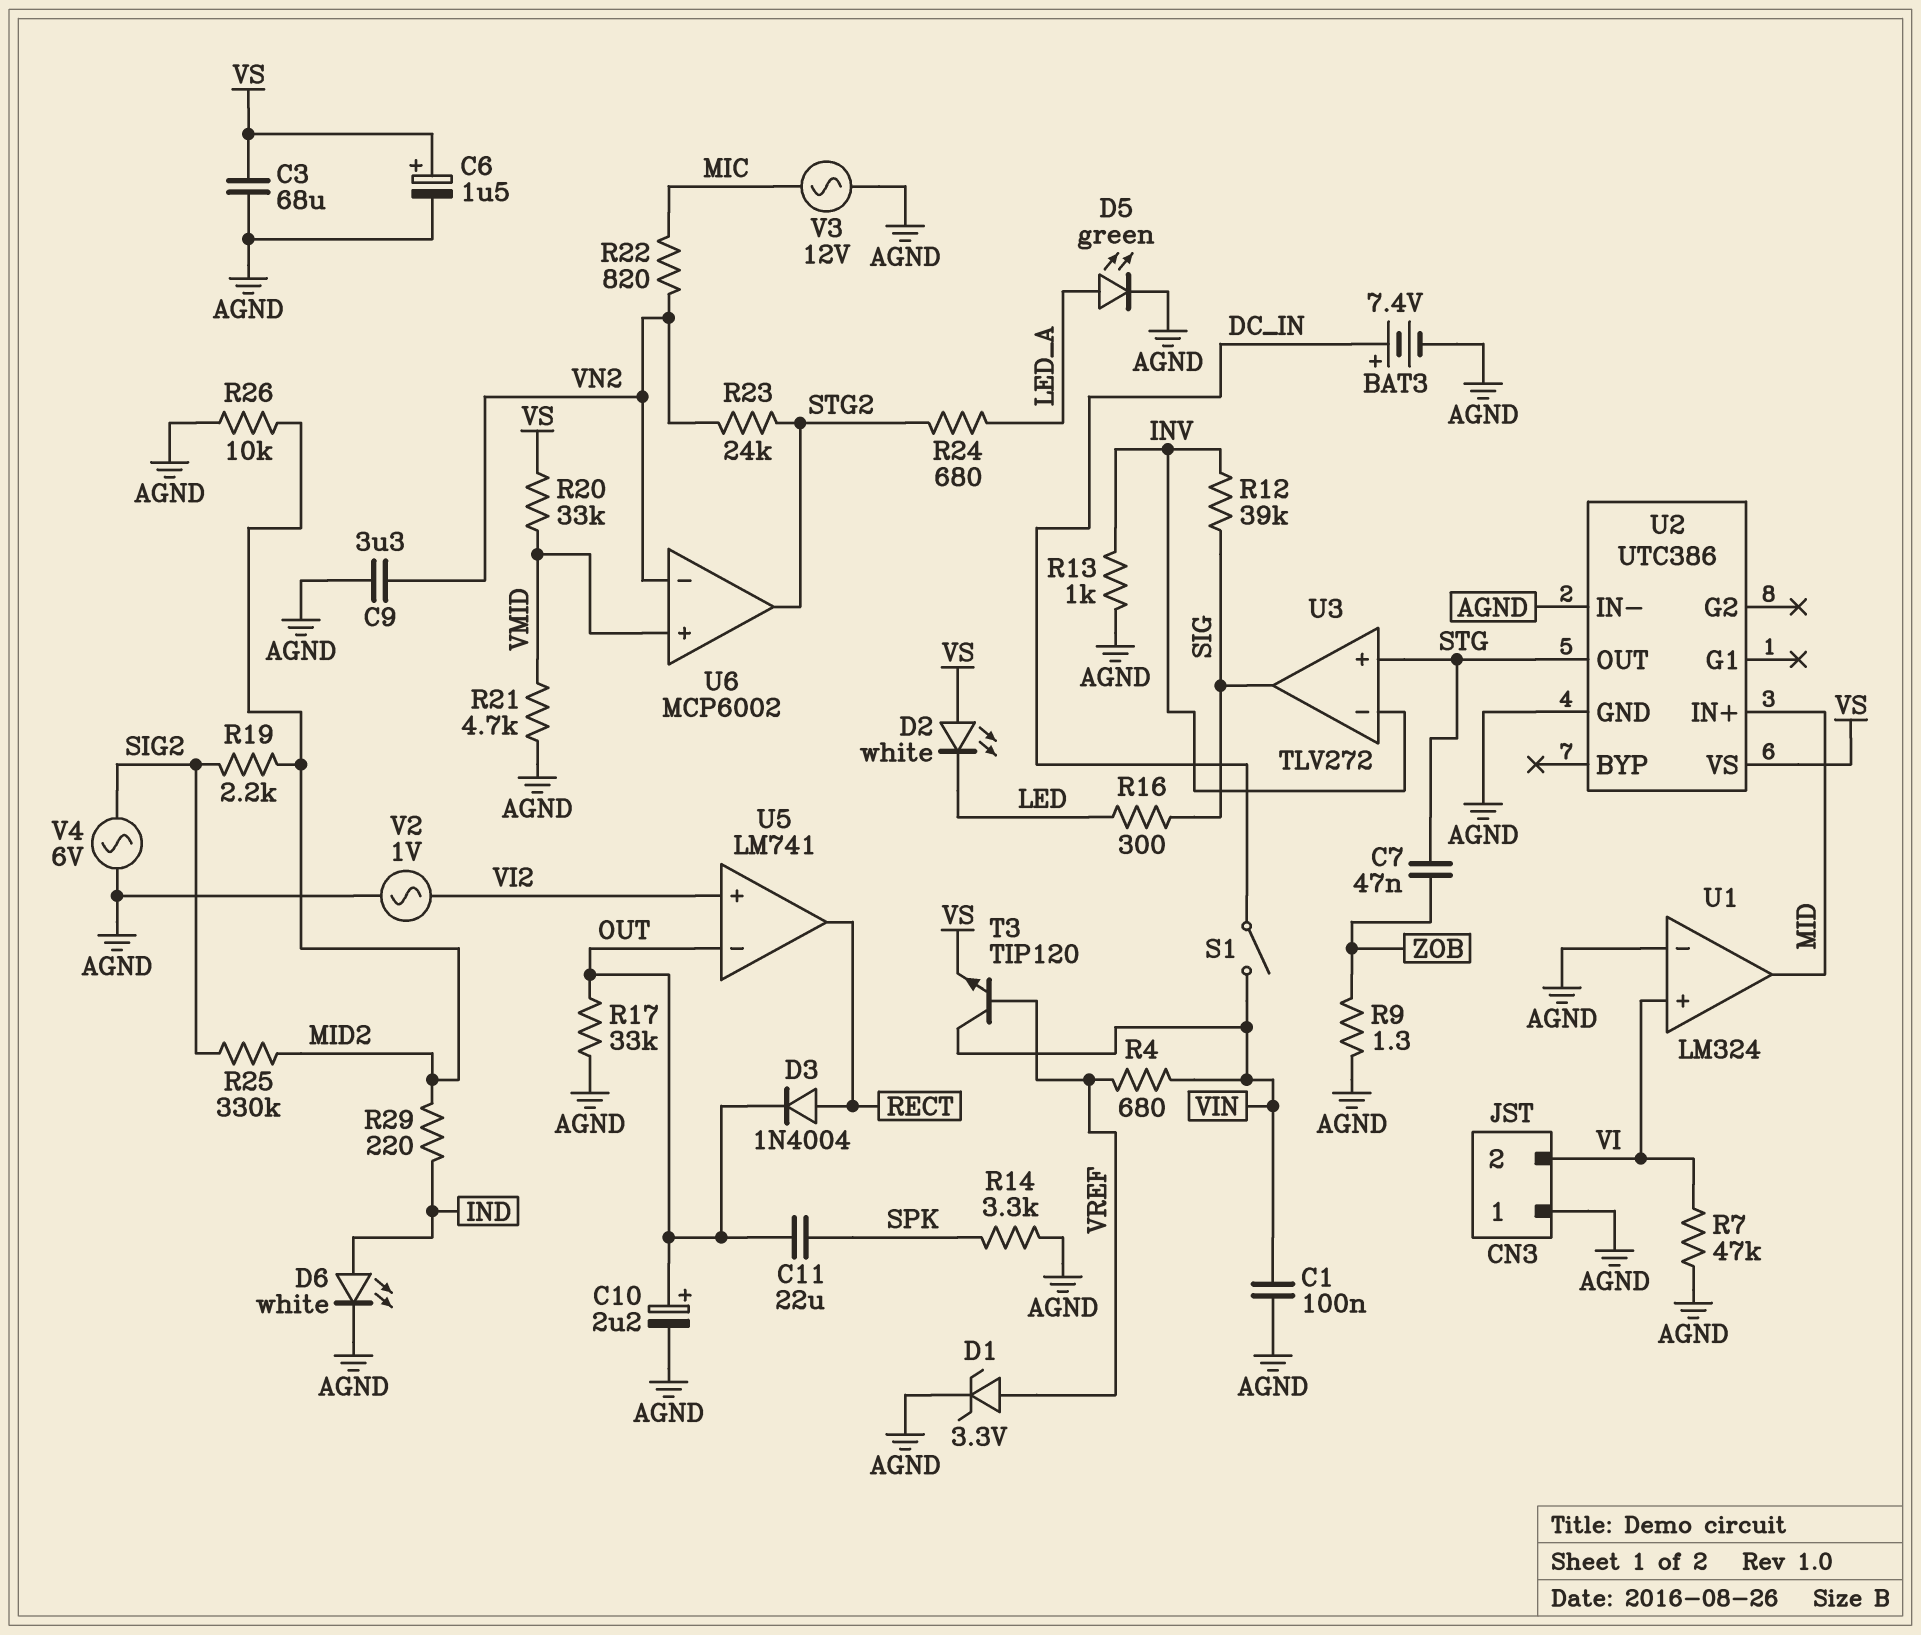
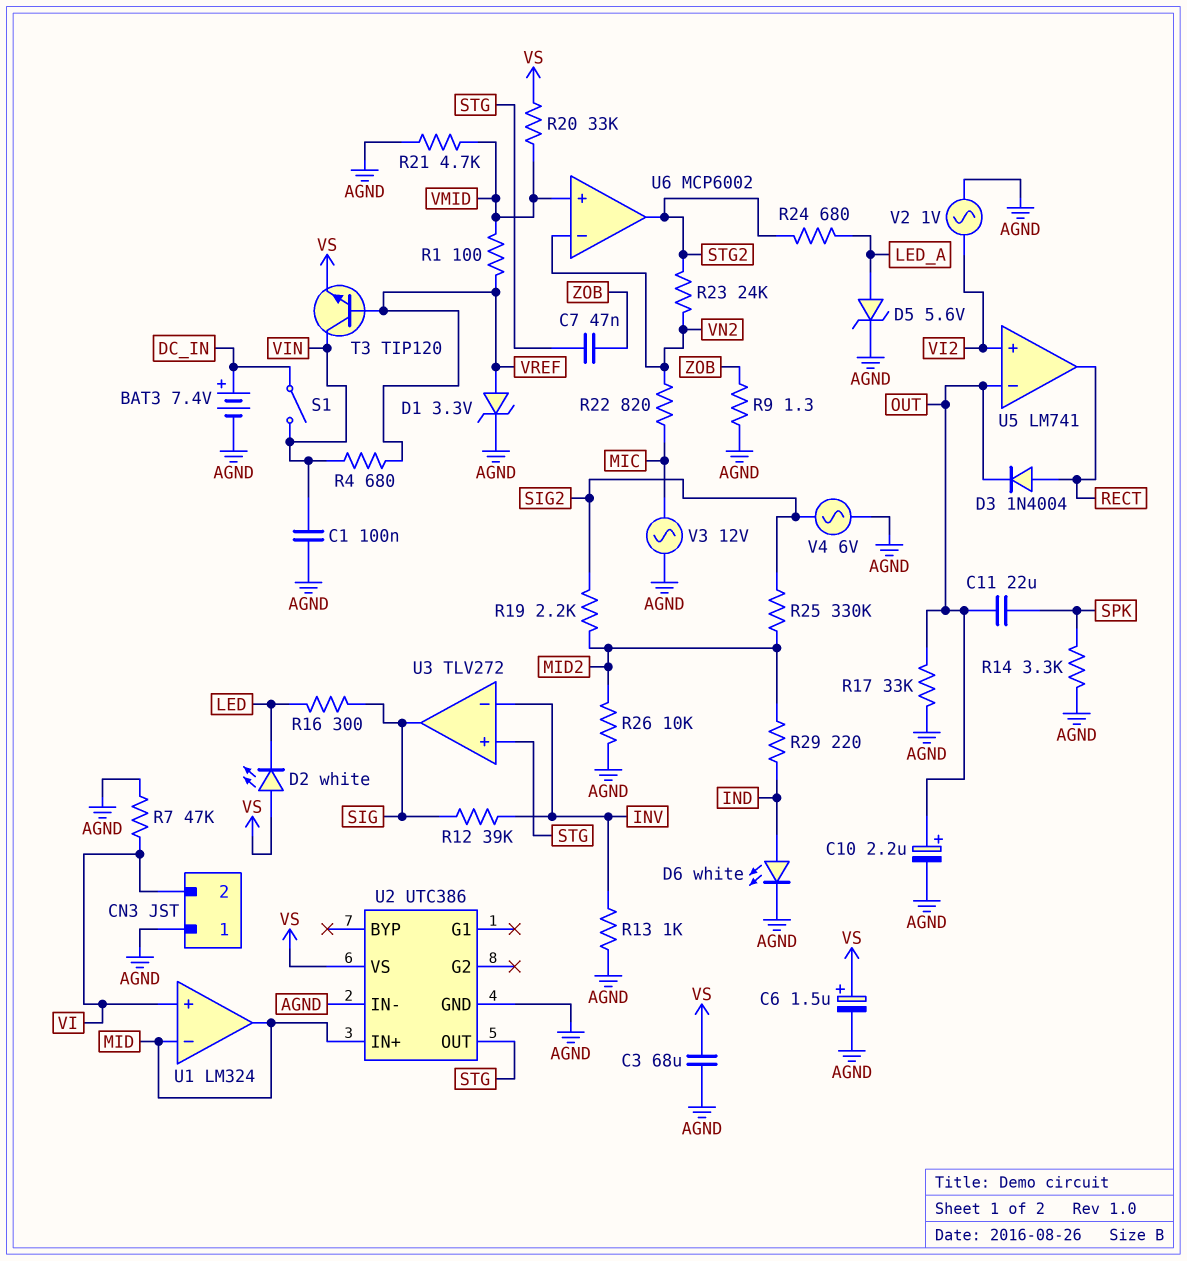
C9: 3.3uF (AGND, VN2) -> none
D5: LED green (A LED_A, K AGND) -> zener 5.6V (A LED_A, K AGND)
R1: none -> 100 (VMID, VREF)
U1 pin in-: AGND -> MID

